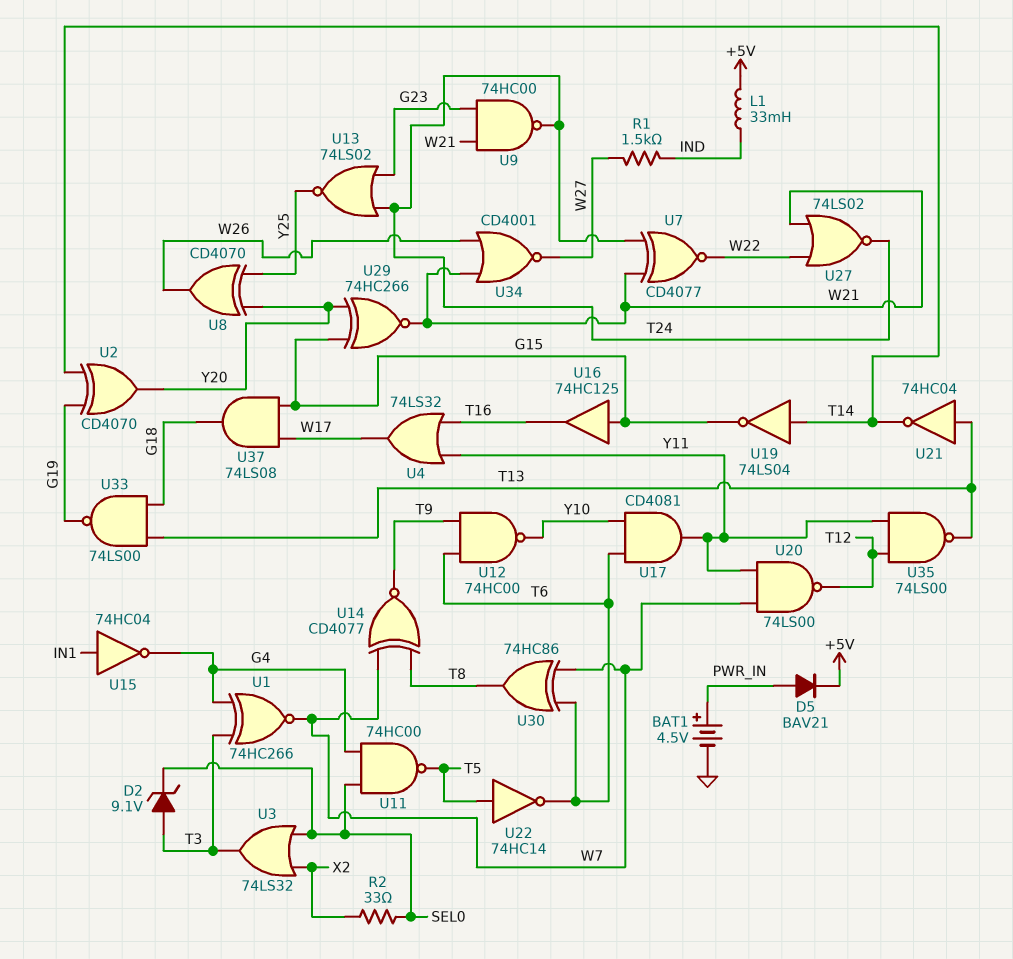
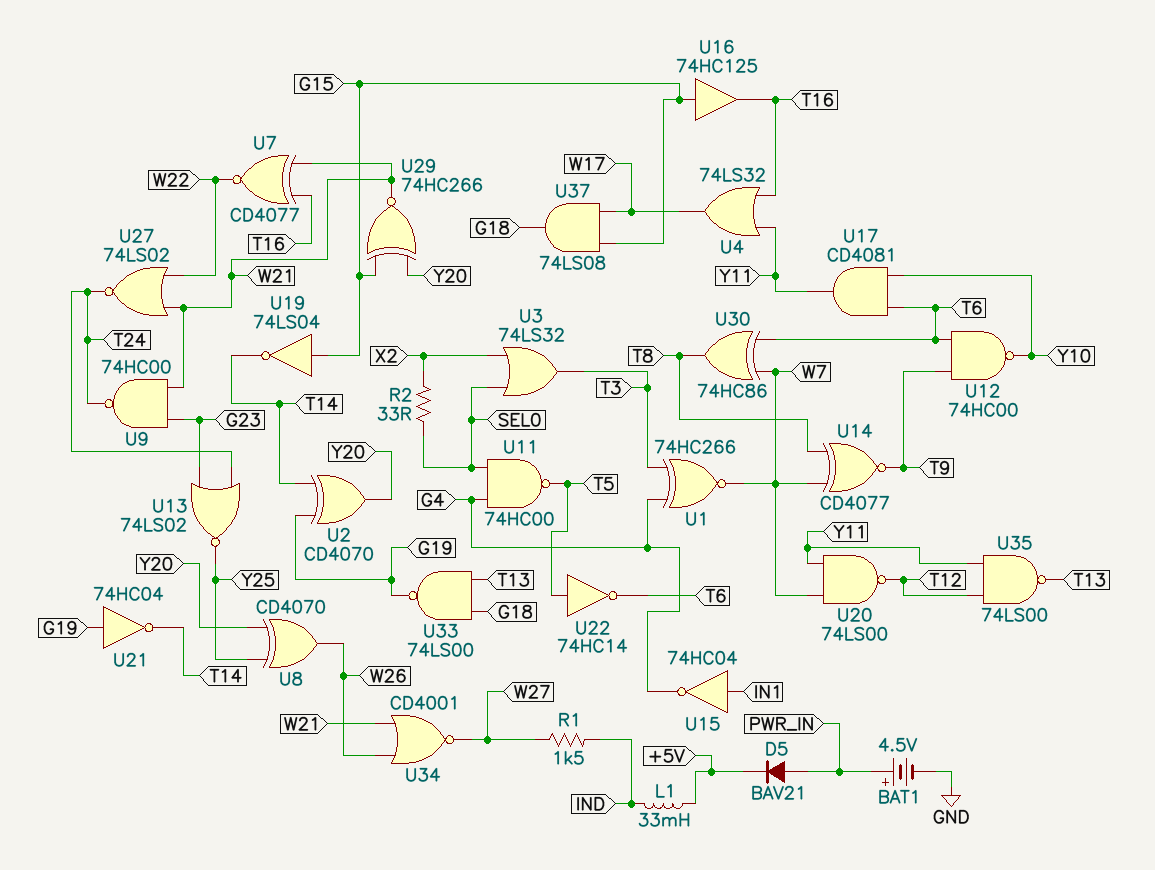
D2: zener 9.1V (A T3, K SEL0) -> none
U7: XNOR CD4077 (in T24, in W21, out W22) -> XNOR CD4077 (in T16, in W21, out W22)
U19: NOT 74LS04 (in T14, out G15) -> NOT 74LS04 (in G15, out T14)
U21: NOT 74HC04 (in T13, out T14) -> NOT 74HC04 (in G19, out T14)

